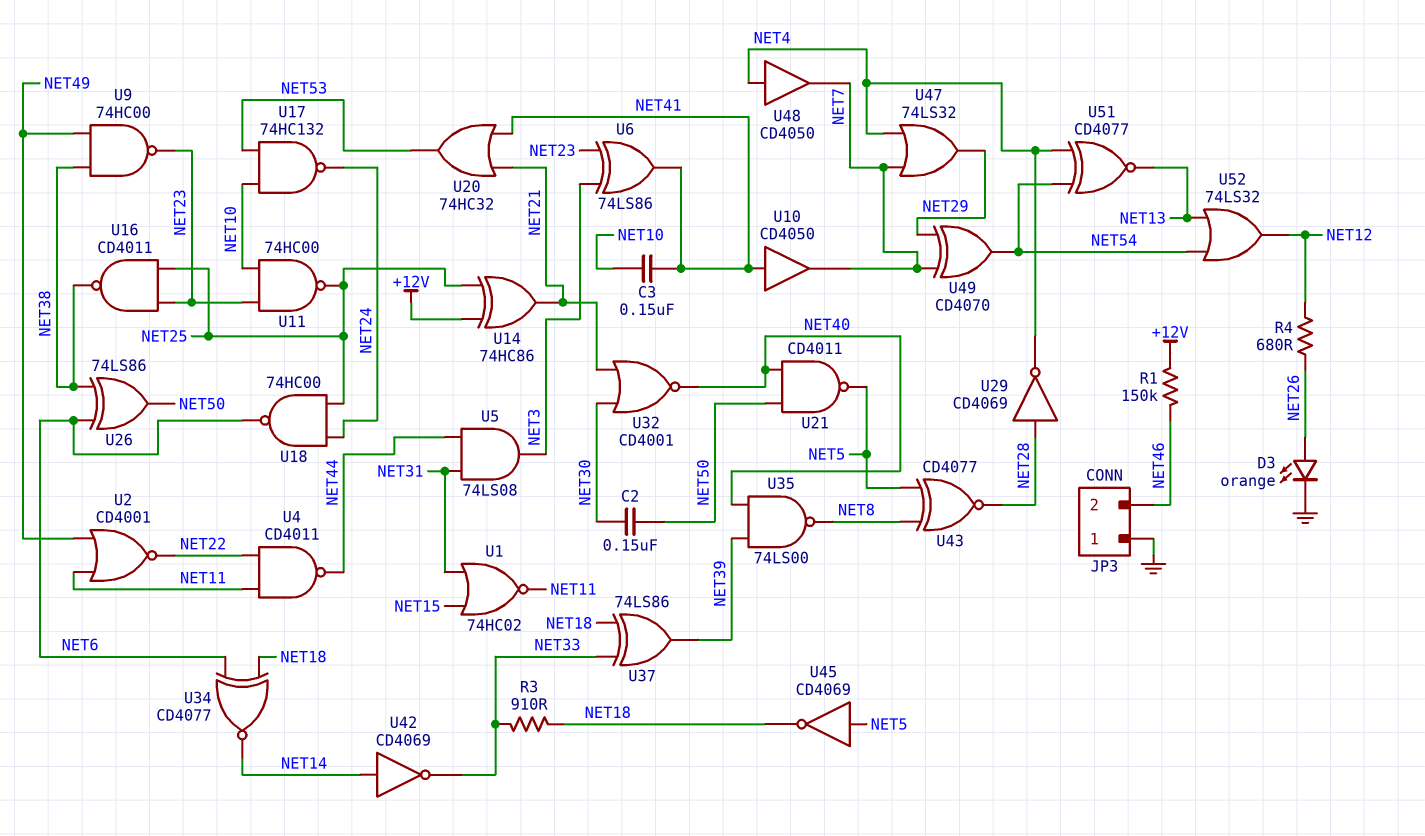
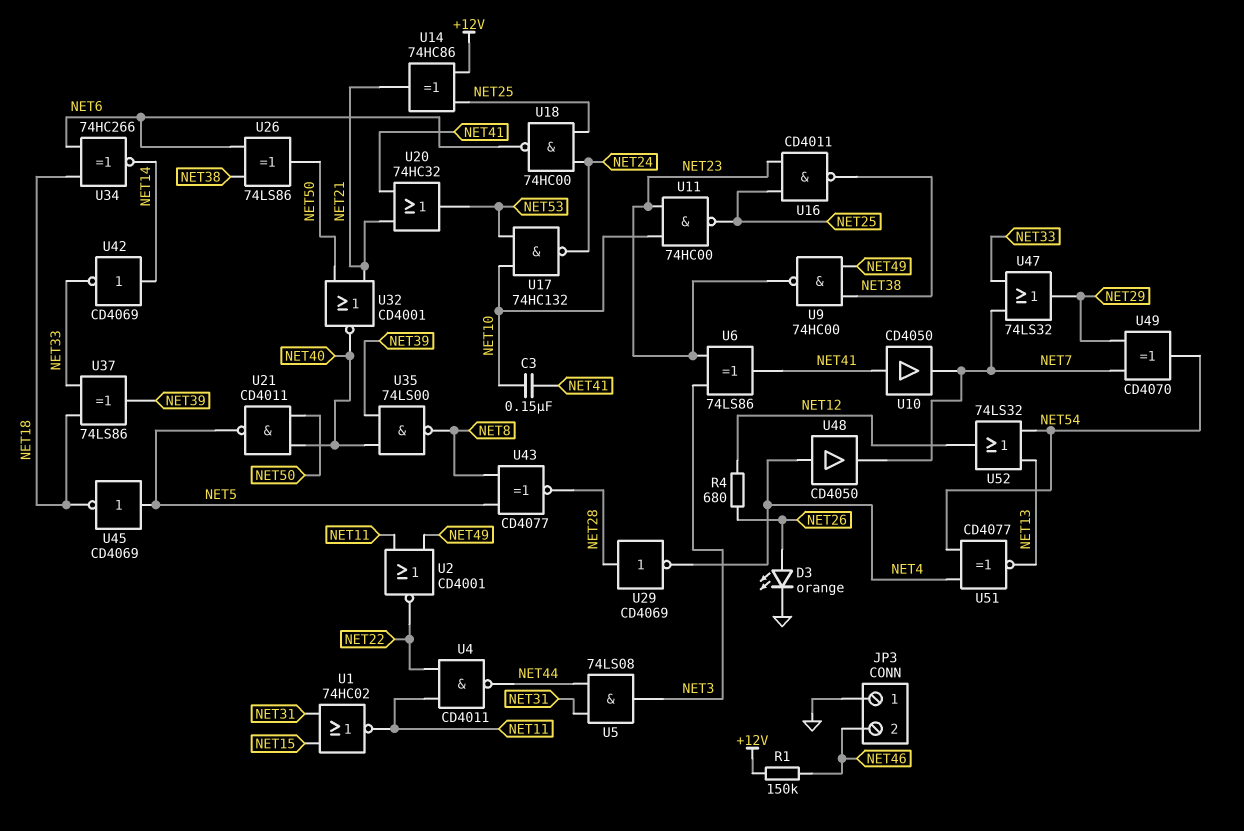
C2: 150nF (NET30, NET50) -> none
R3: 910 (NET18, NET33) -> none
U32: NOR CD4001 (in NET21, in NET30, out NET40) -> NOR CD4001 (in NET21, in NET50, out NET40)
U34: XNOR CD4077 (in NET6, in NET18, out NET14) -> XNOR 74HC266 (in NET6, in NET18, out NET14)
U47: OR 74LS32 (in NET4, in NET7, out NET29) -> OR 74LS32 (in NET7, in NET33, out NET29)

